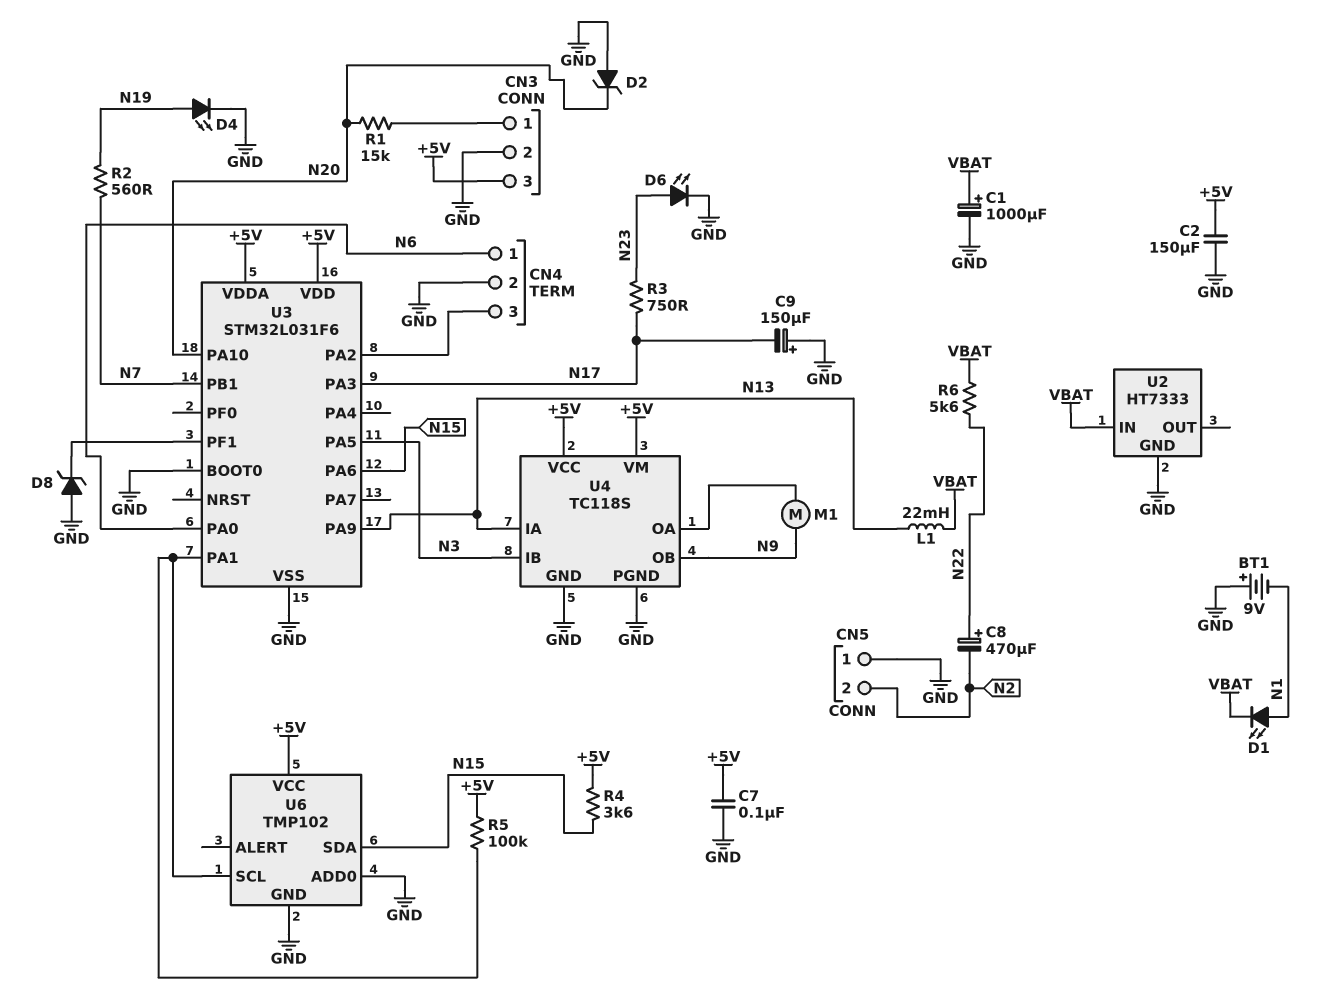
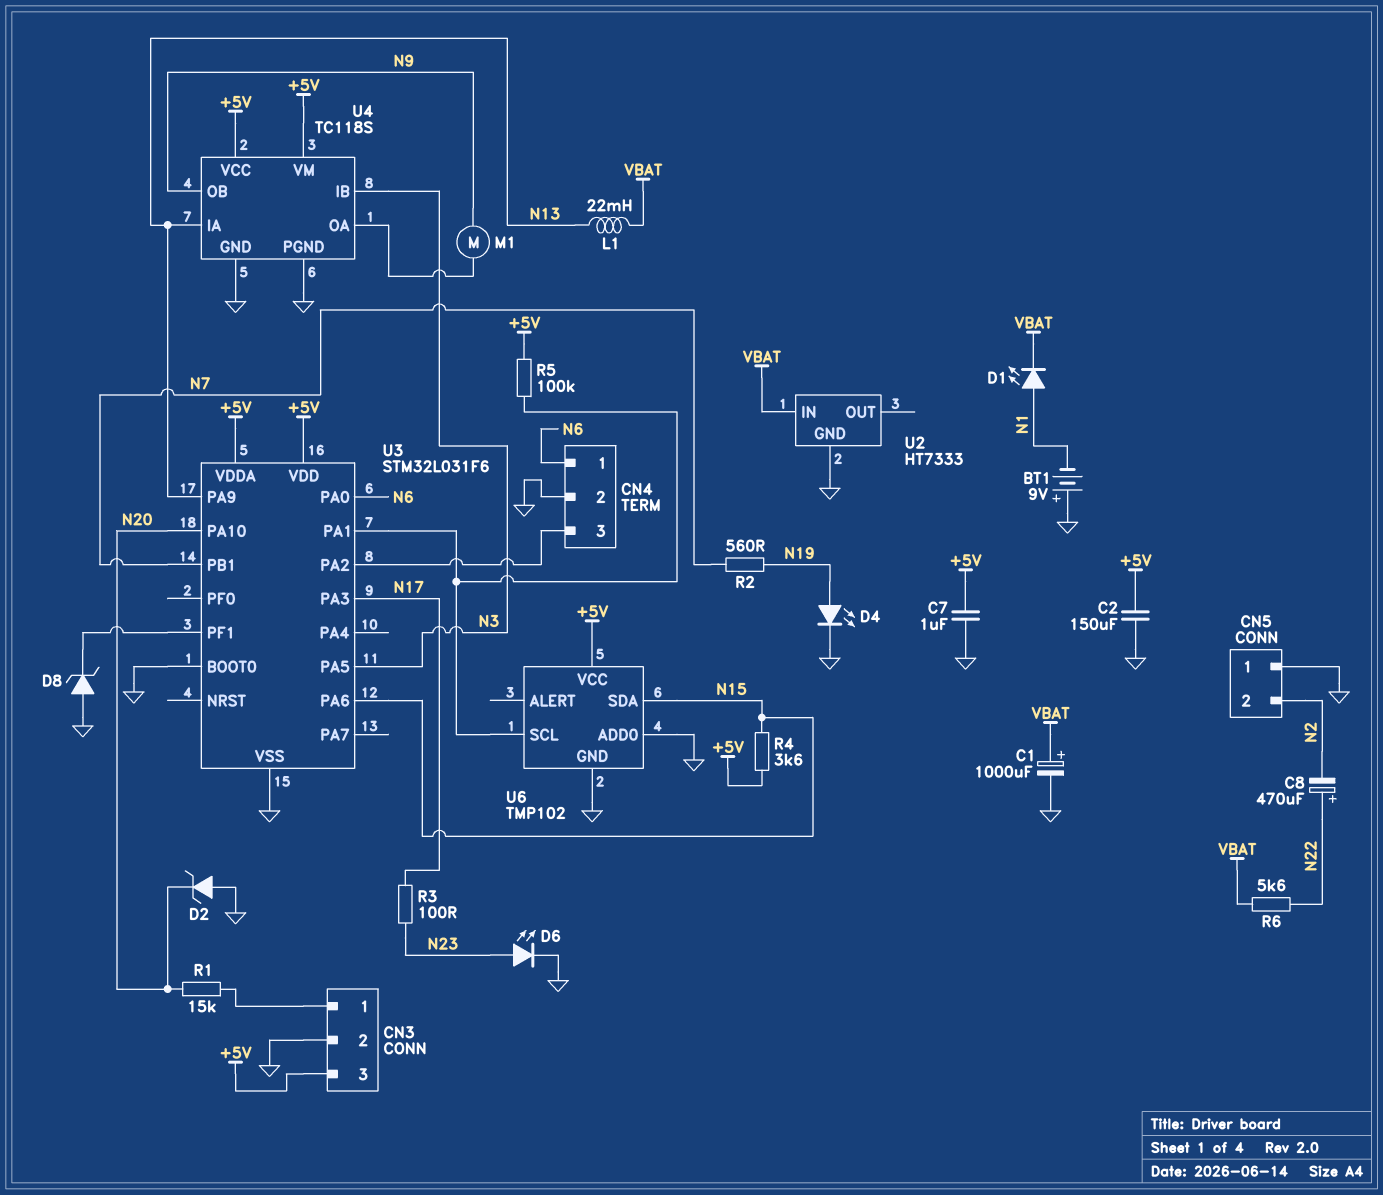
C7: 100nF (+5V, GND) -> 1uF (+5V, GND)
C9: 150uF (plus GND, minus N17) -> none
R3: 750 (N17, N23) -> 100 (N17, N23)

